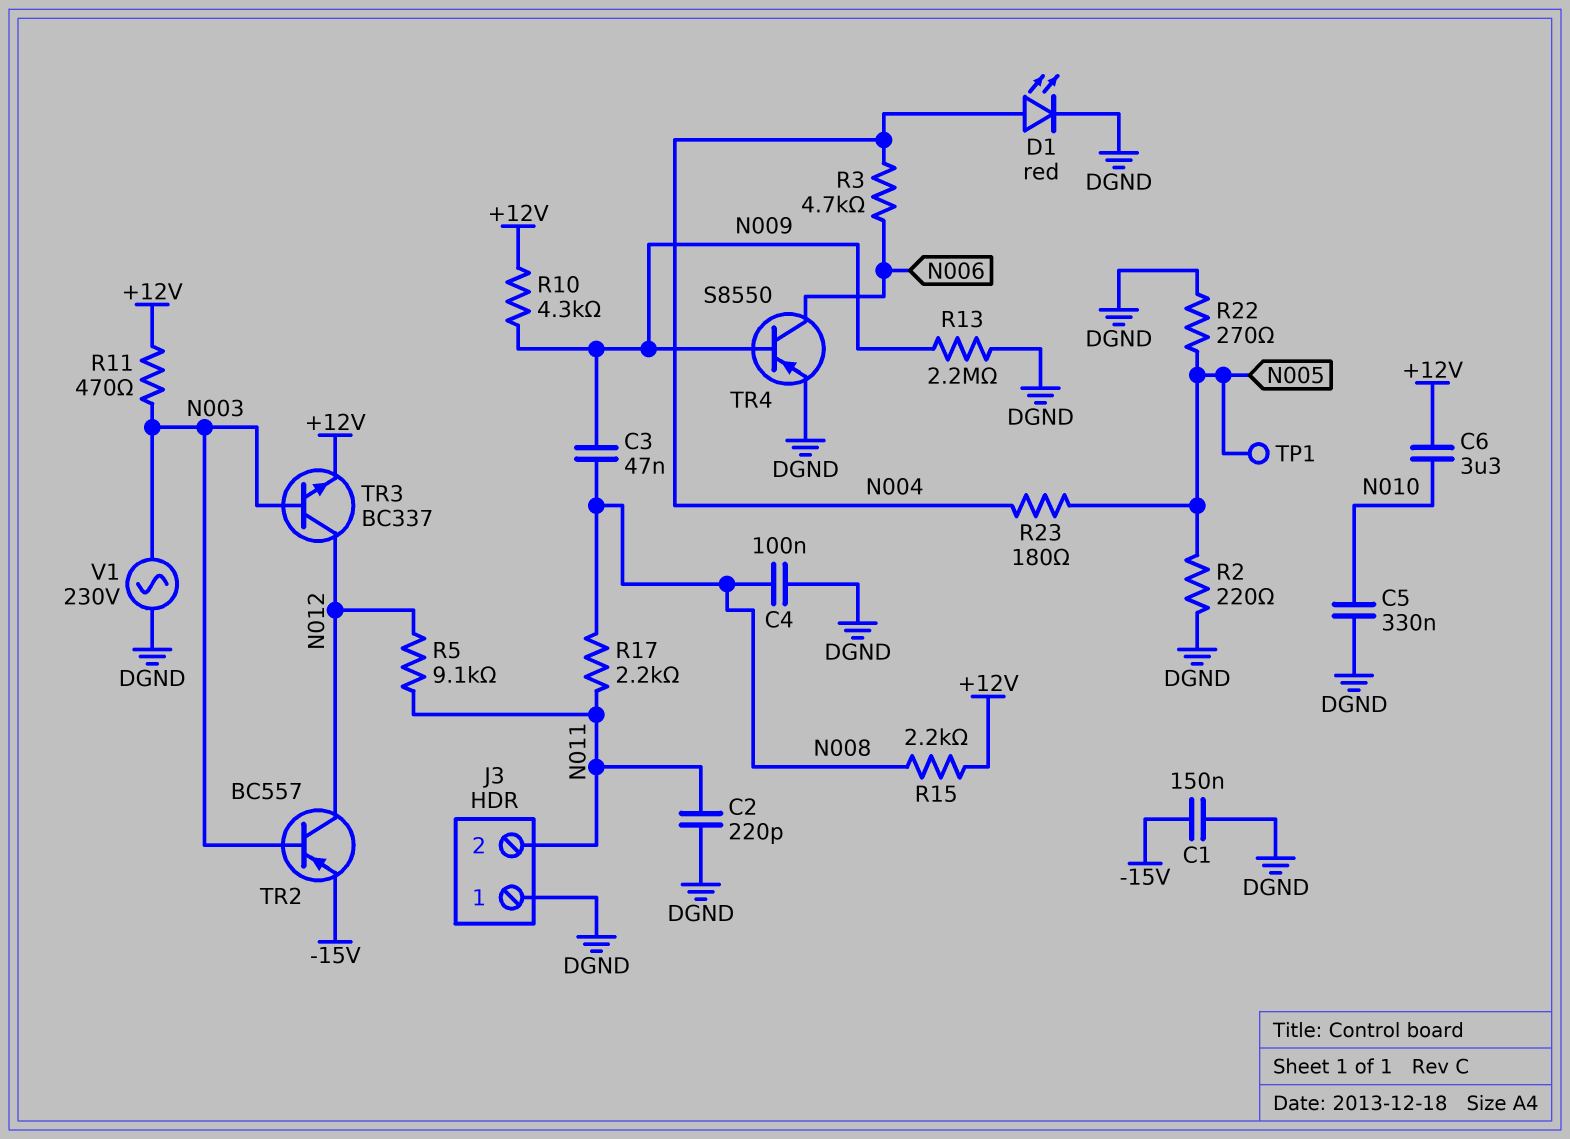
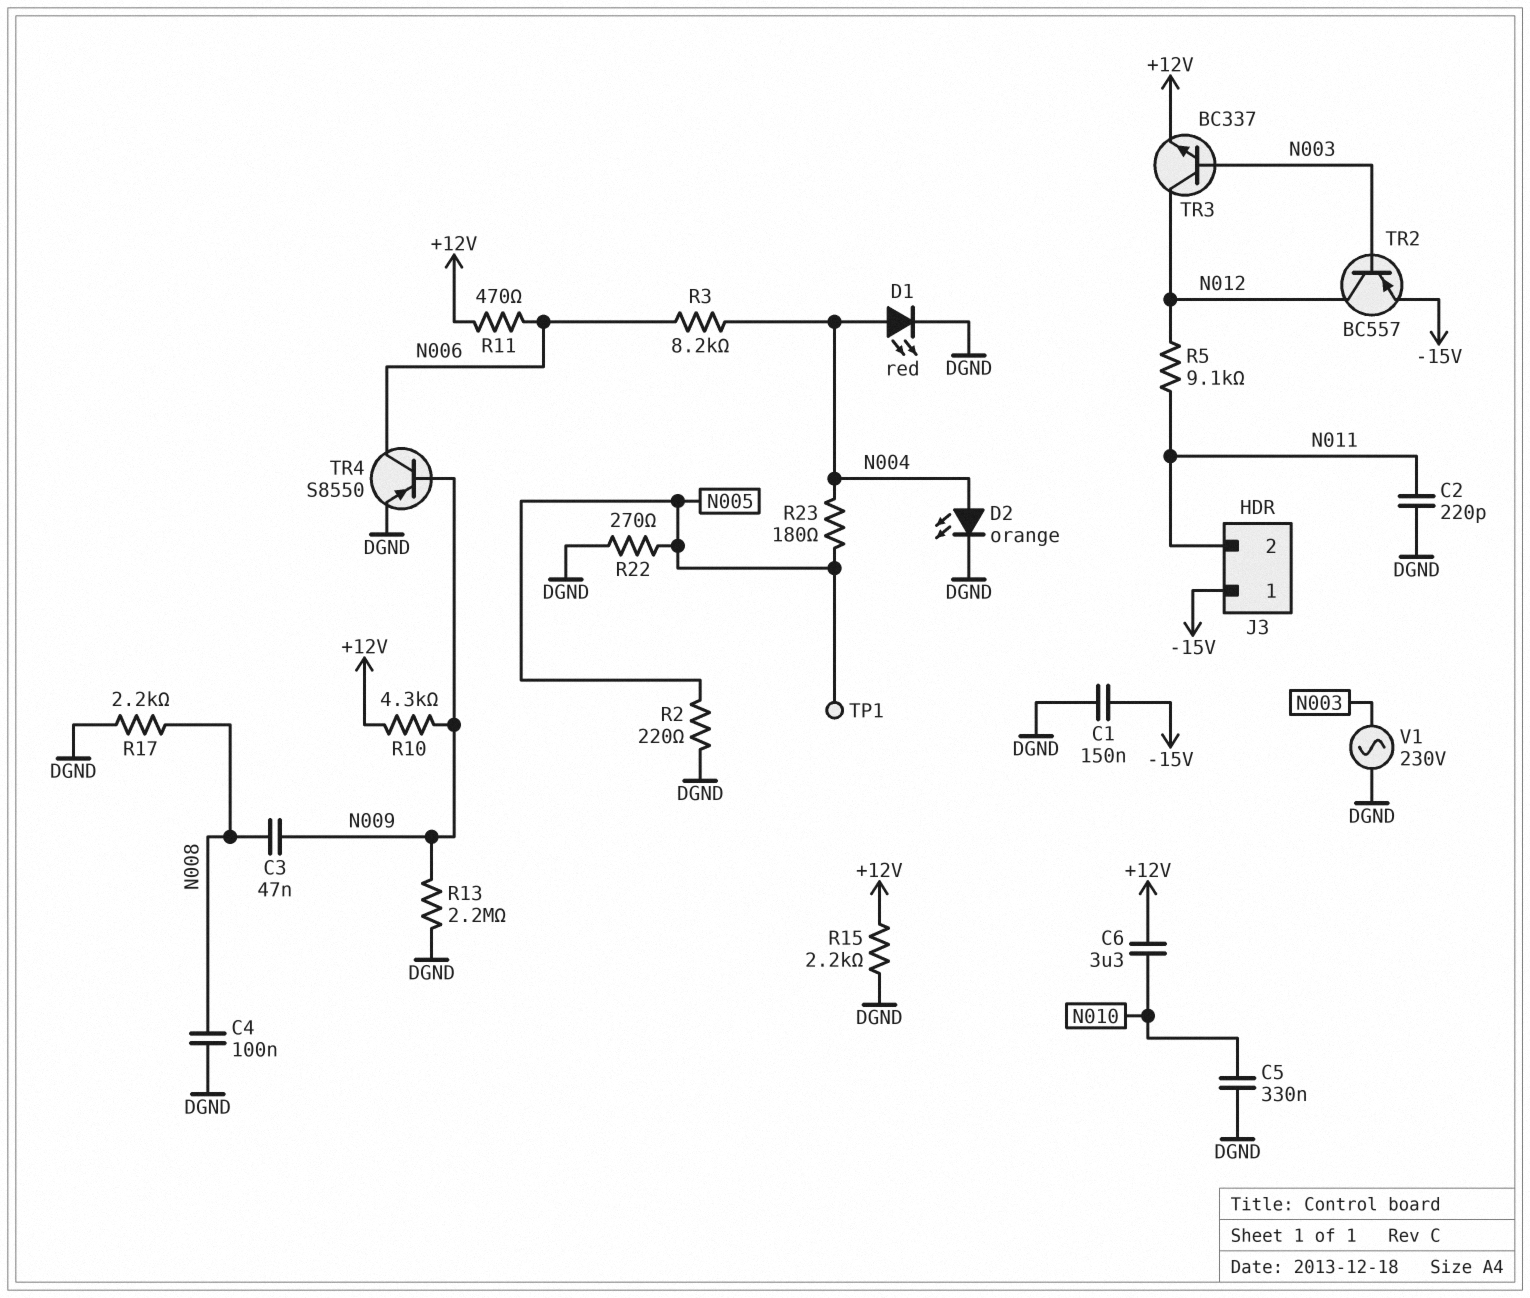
D2: none -> LED orange (A N004, K DGND)
J3 pin 1: DGND -> -15V
R3: 4.7k (N004, N006) -> 8.2k (N004, N006)
R11: 470 (+12V, N003) -> 470 (+12V, N006)
R15: 2.2k (+12V, N008) -> 2.2k (+12V, DGND)
R17: 2.2k (N008, N011) -> 2.2k (DGND, N008)

